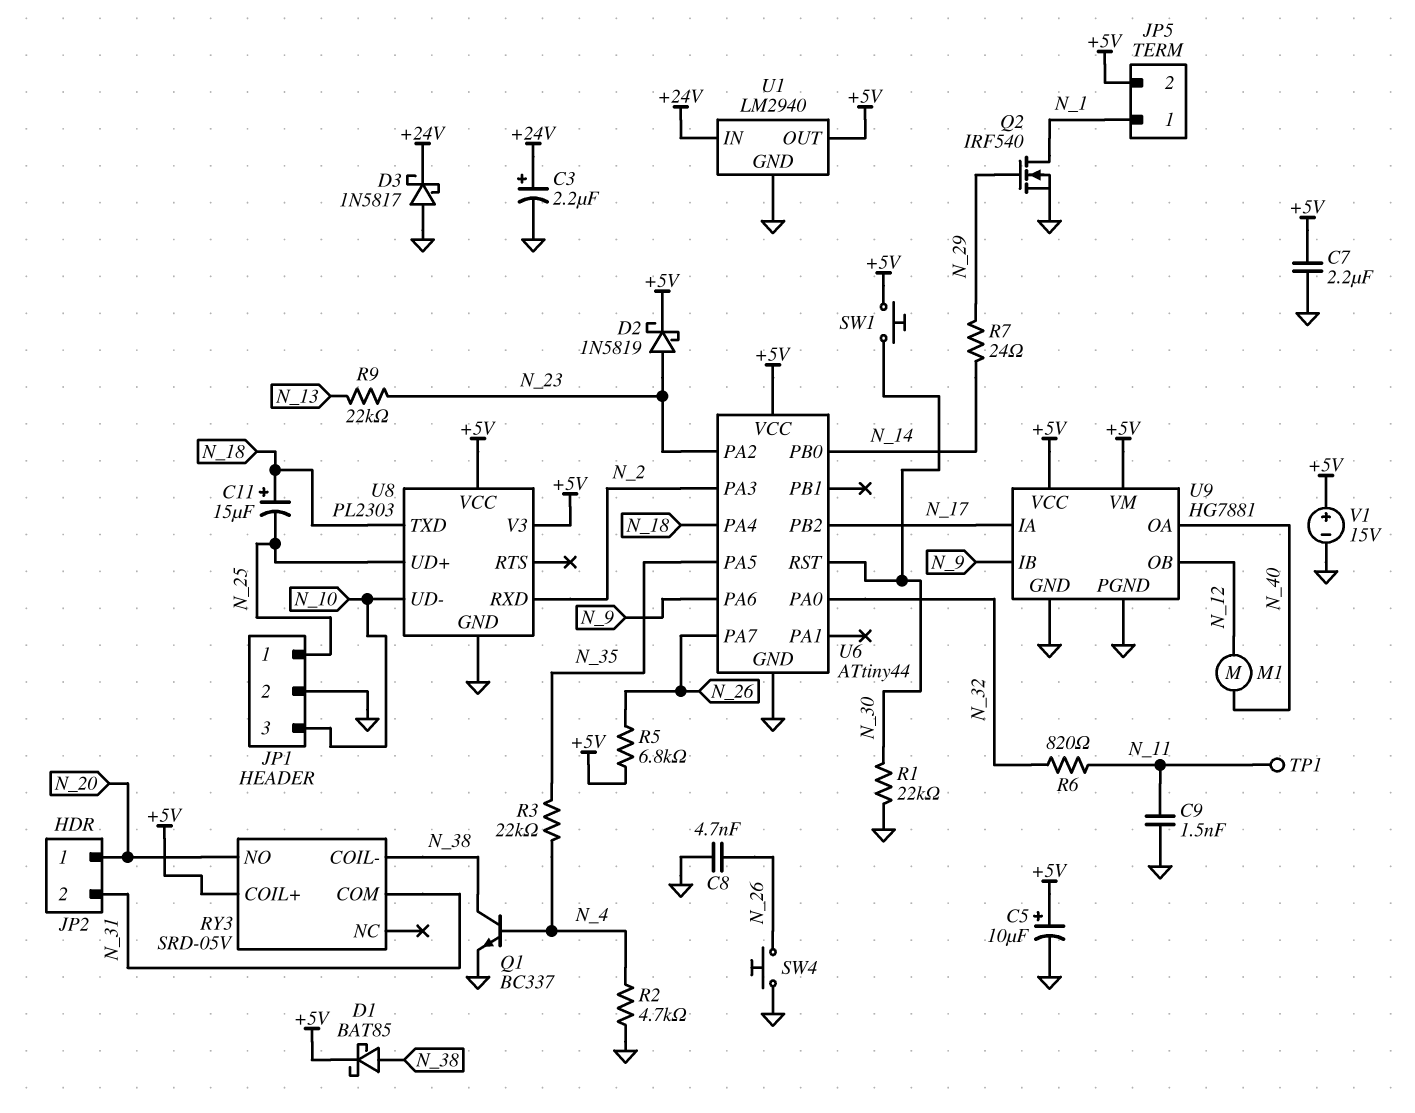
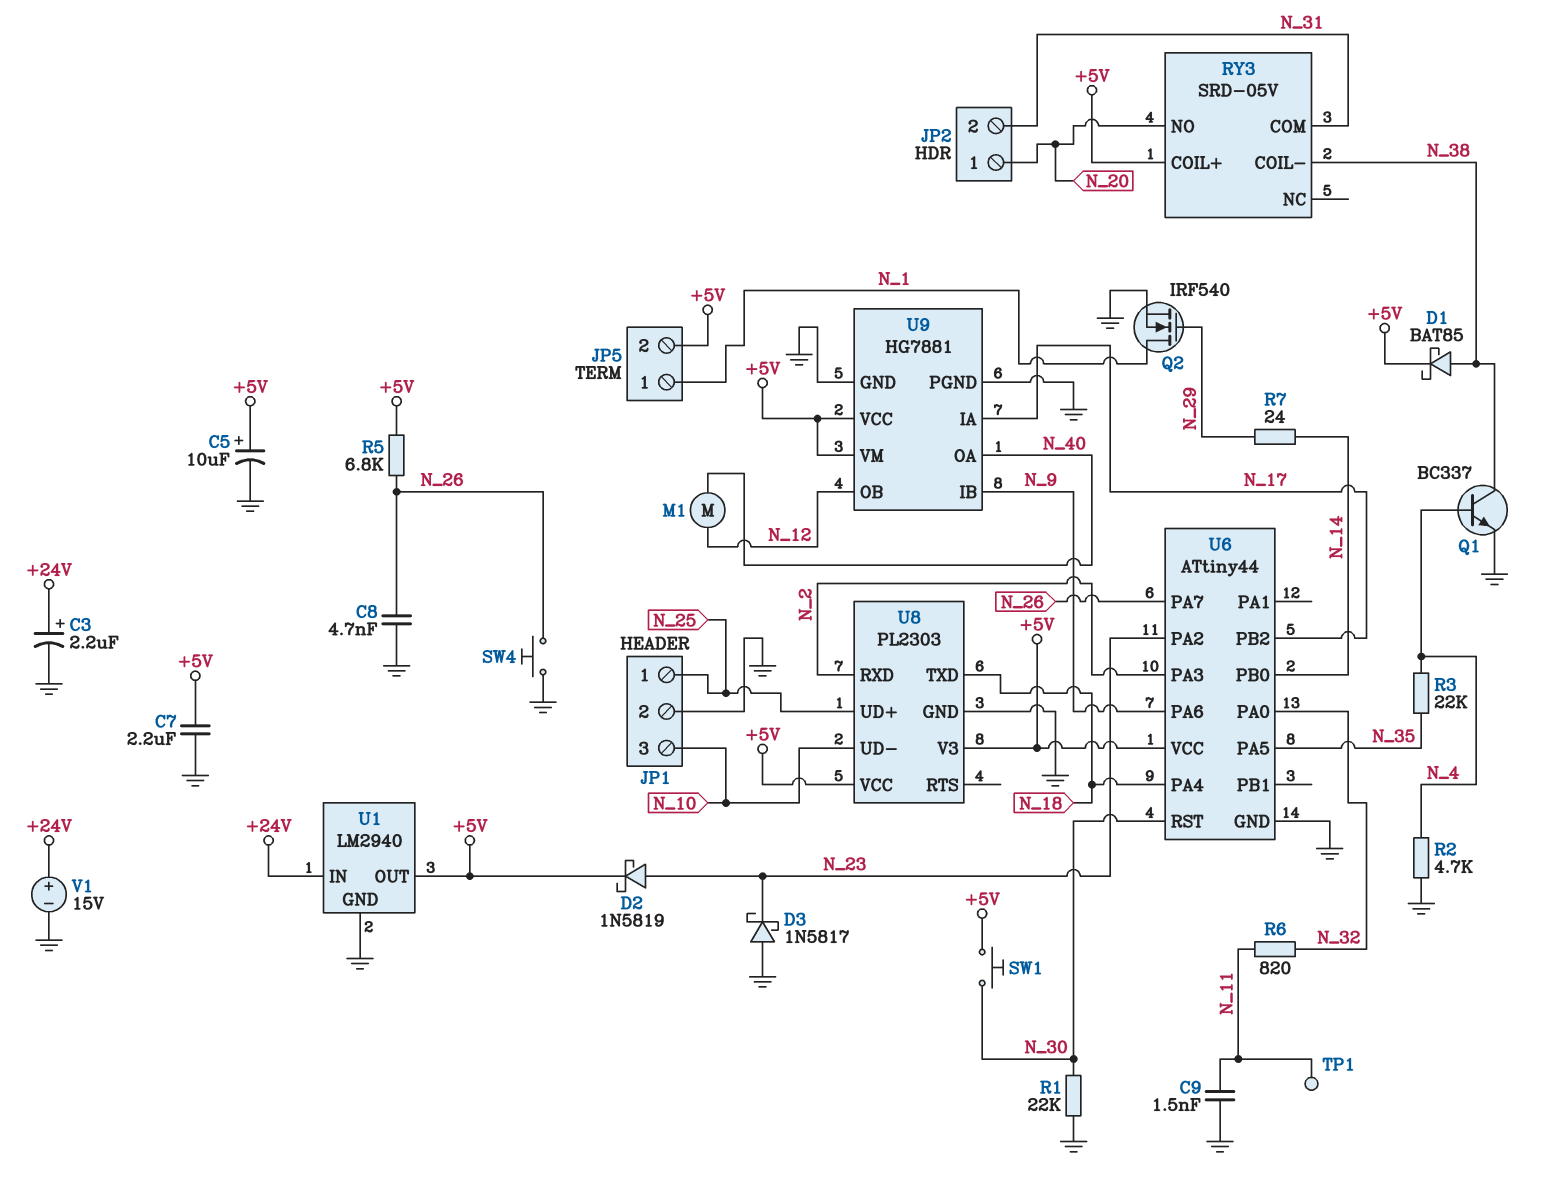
C11: 15uF (plus N_18, minus N_25) -> none
D3: schottky 1N5817 (A GND, K +24V) -> schottky 1N5817 (A GND, K N_23)
R9: 22k (N_13, N_23) -> none
V1: 15V (plus +5V, minus GND) -> 15V (plus +24V, minus GND)

